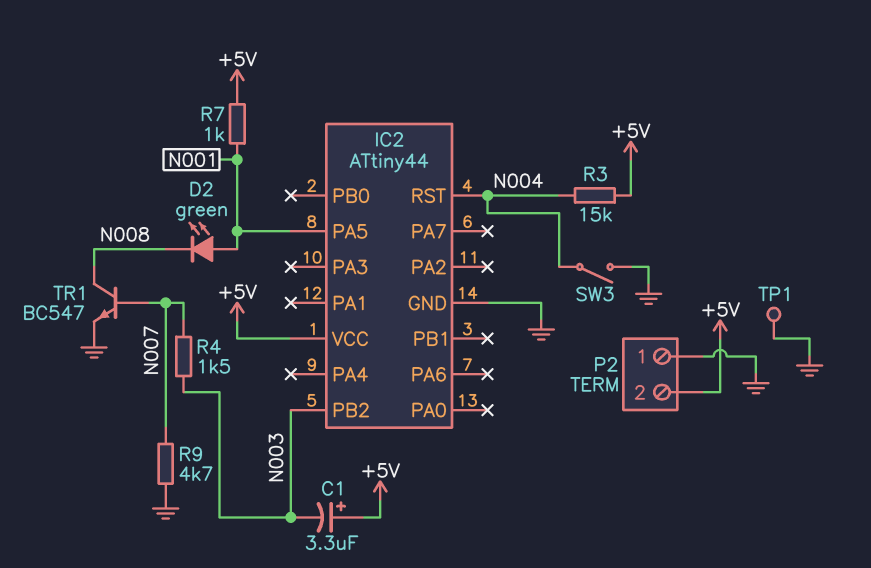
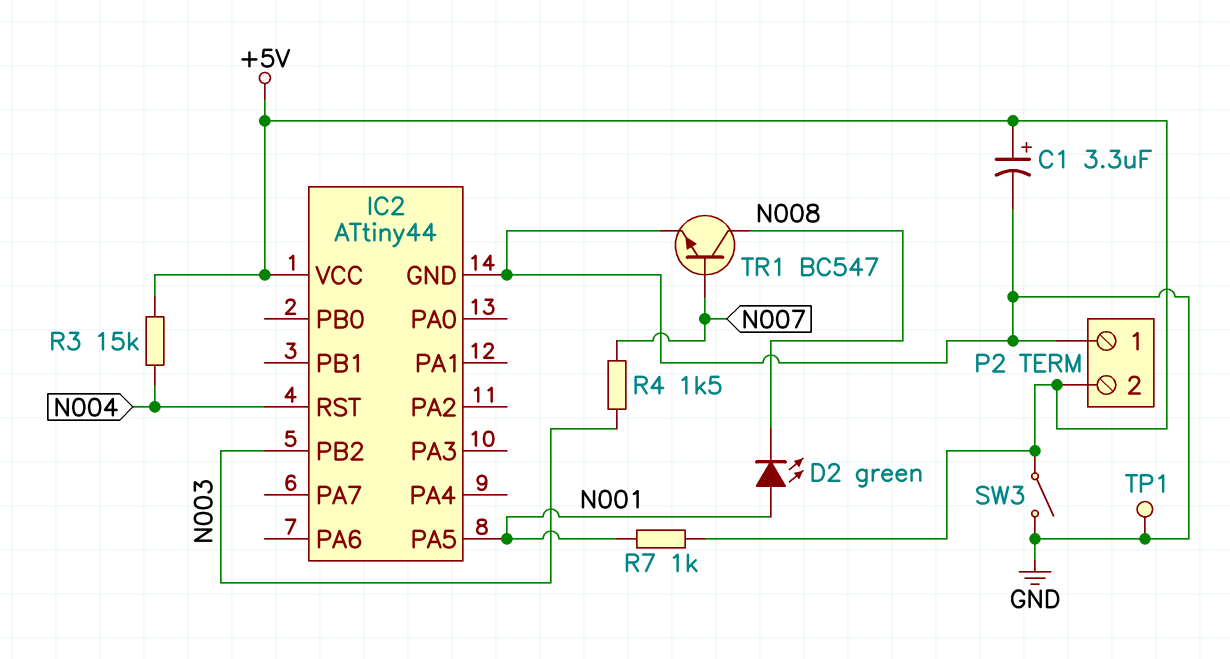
C1: 3.3uF (plus +5V, minus N003) -> 3.3uF (plus +5V, minus GND)
R9: 4.7k (GND, N007) -> none
SW3: switch (GND, N004) -> switch (+5V, GND)

